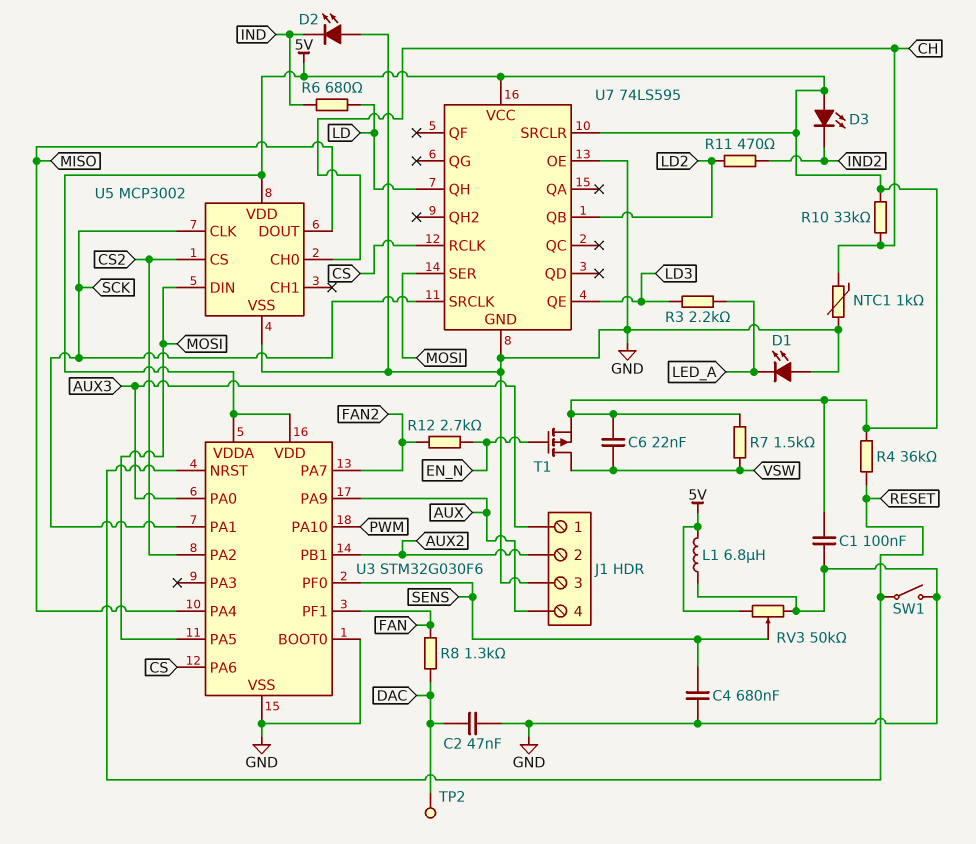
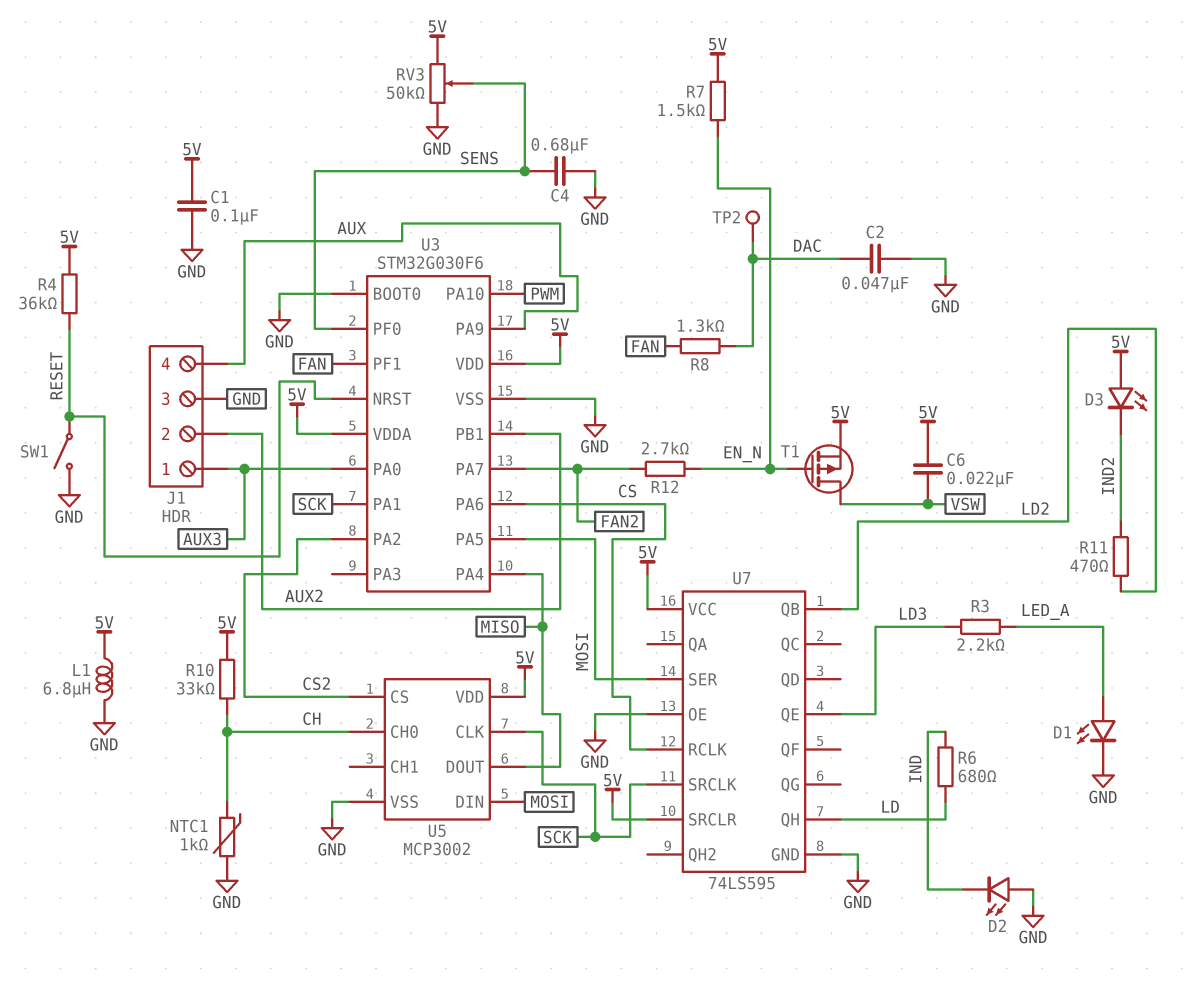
D1: LED (A GND, K LED_A) -> LED (A LED_A, K GND)
R7: 1.5k (5V, VSW) -> 1.5k (5V, EN_N)

